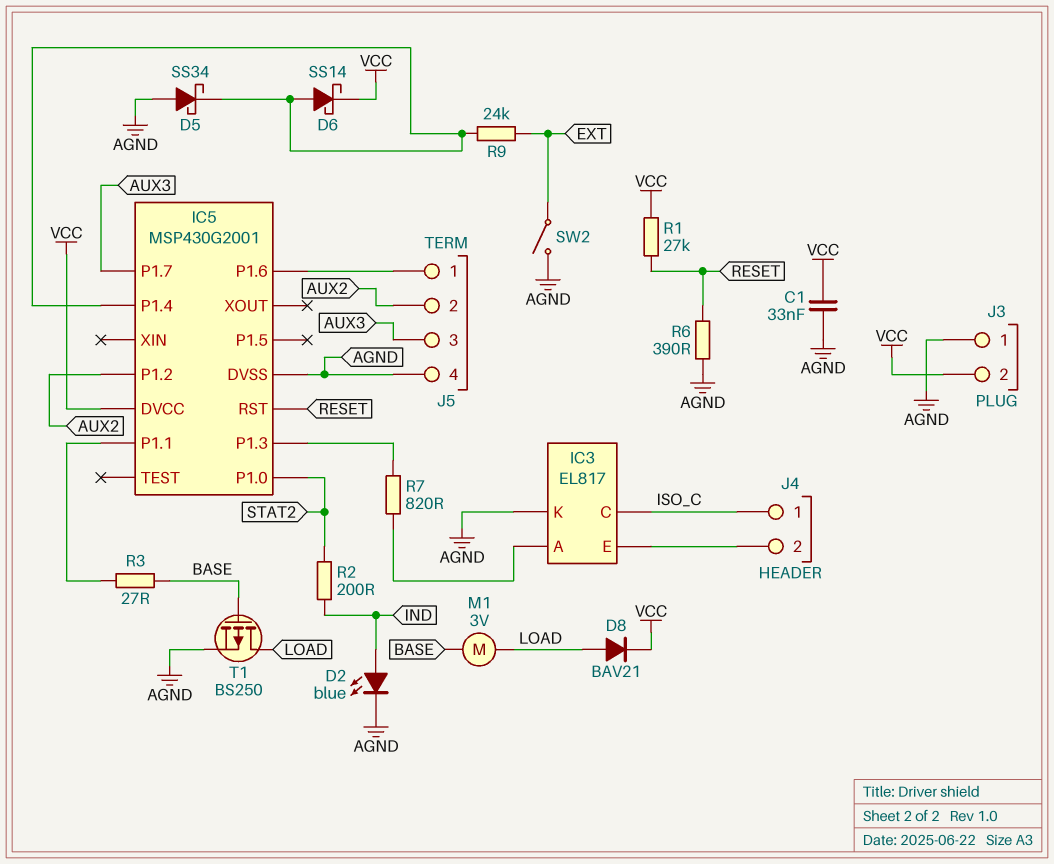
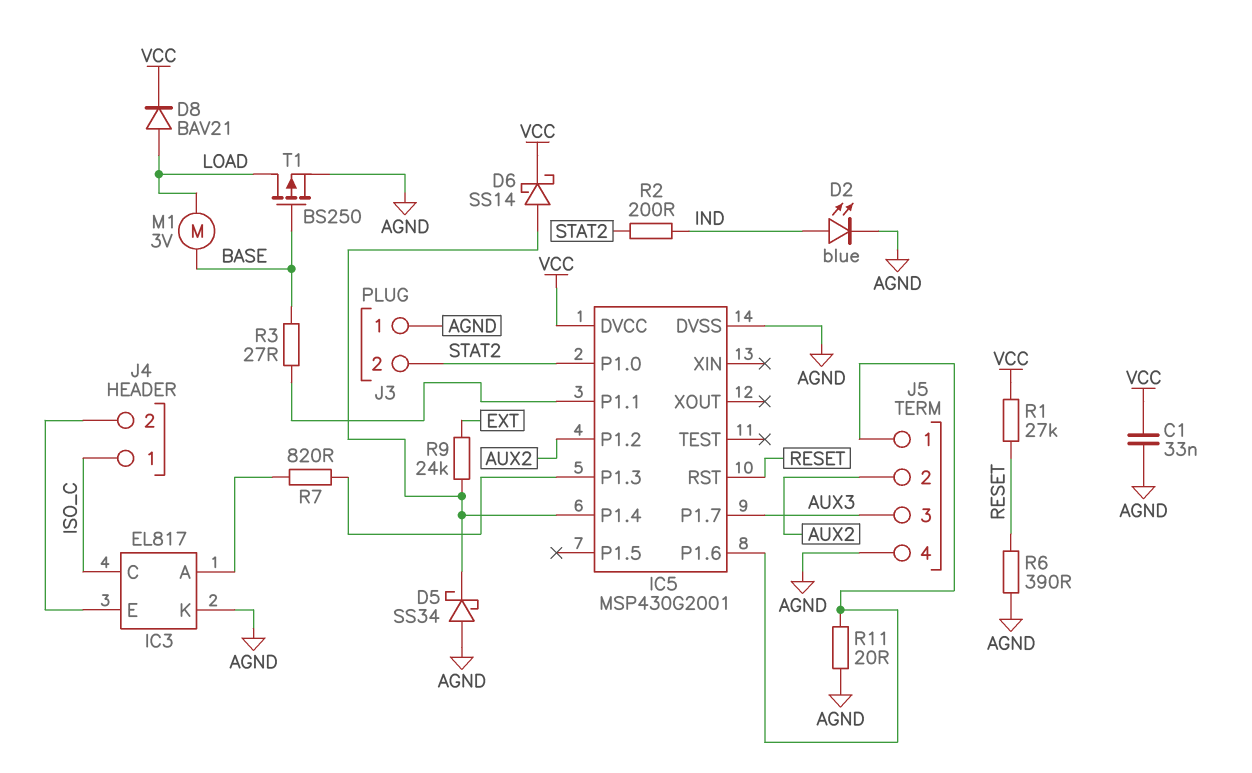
J3 pin 2: VCC -> STAT2
R11: none -> 20 (AGND, IC5/P1.6)
SW2: switch (AGND, EXT) -> none

